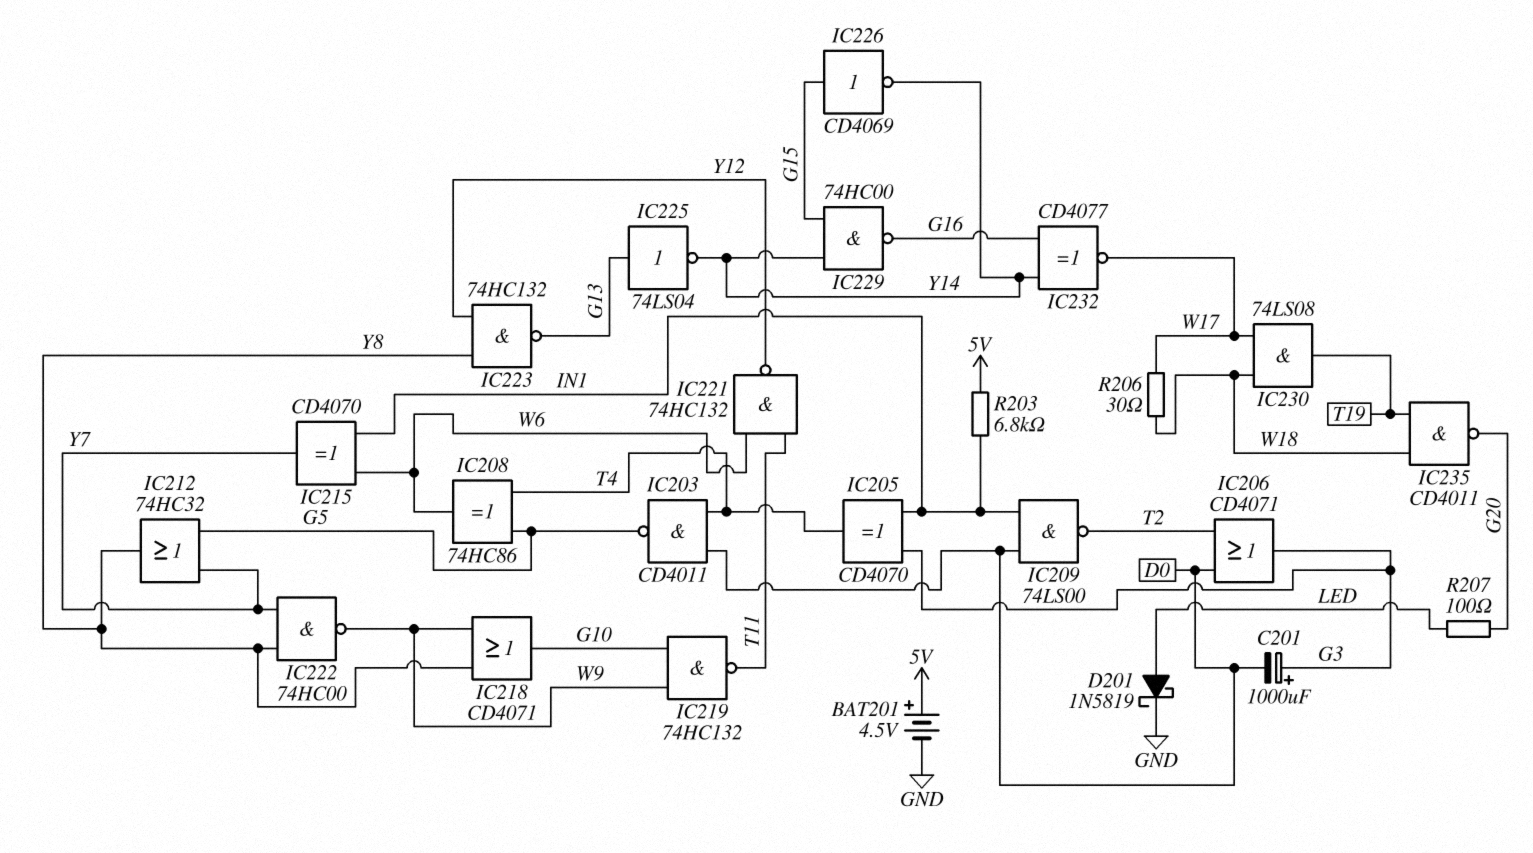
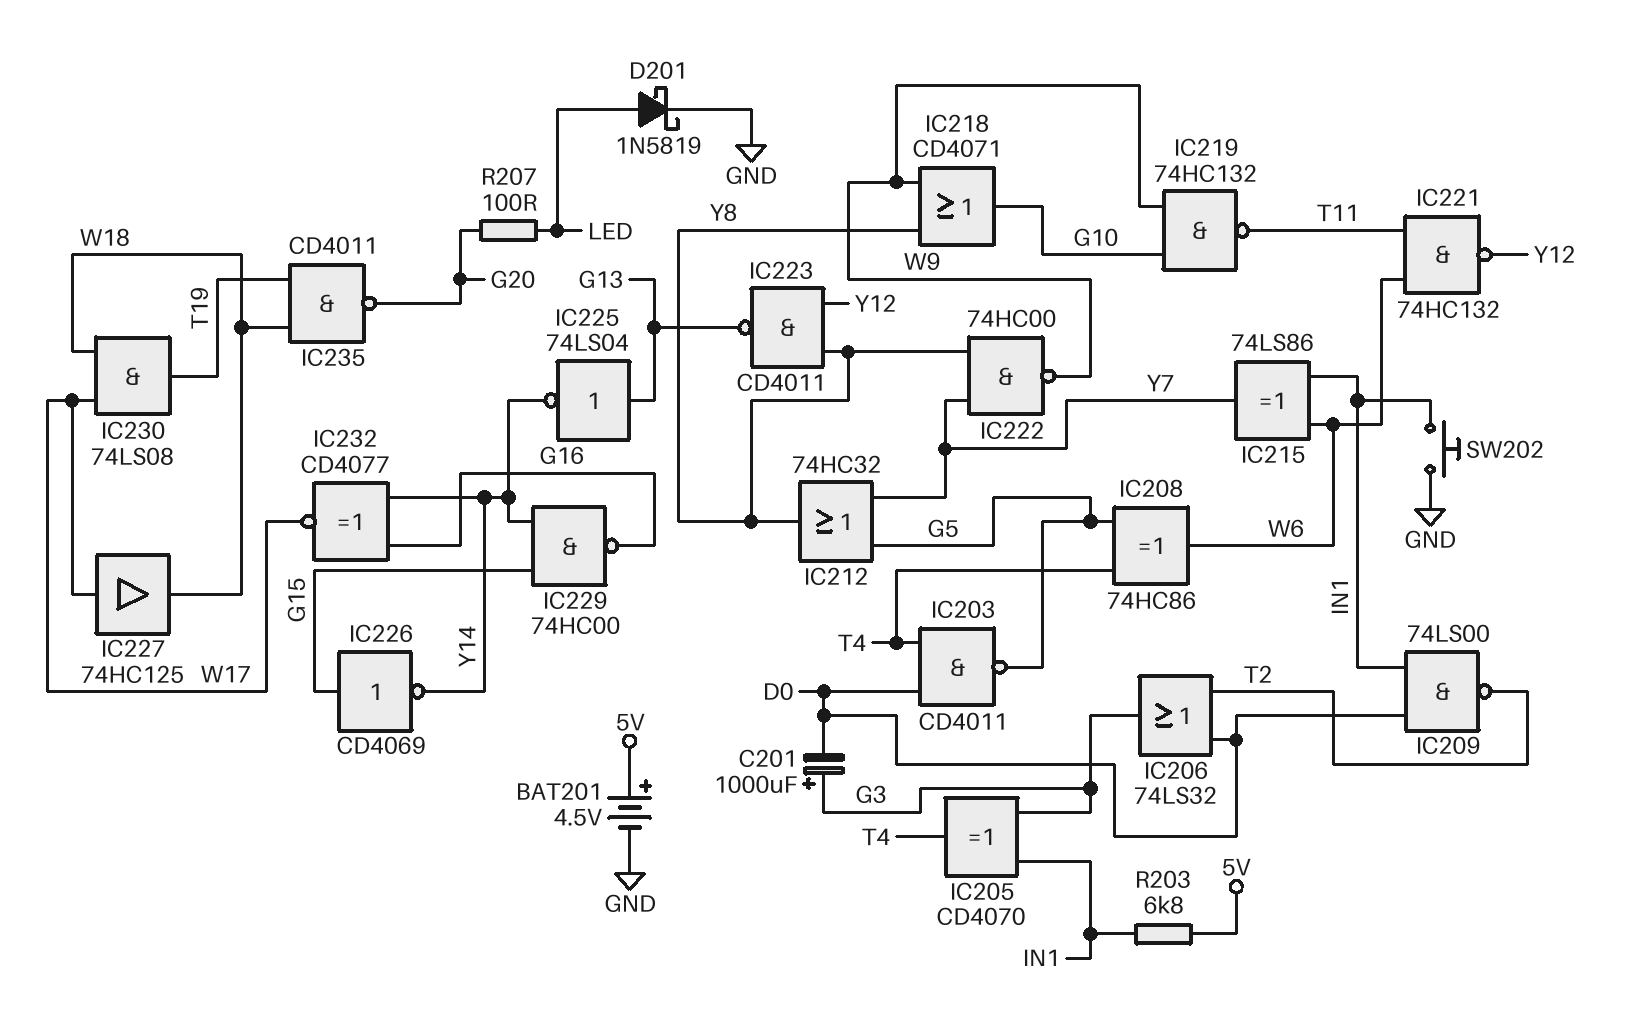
IC206: OR CD4071 (in D0, in T2, out G3) -> OR 74LS32 (in D0, in T2, out G3)
IC215: XOR CD4070 (in IN1, in W6, out Y7) -> XOR 74LS86 (in IN1, in W6, out Y7)
IC223: NAND 74HC132 (in Y8, in Y12, out G13) -> NAND CD4011 (in Y8, in Y12, out G13)
IC227: none -> buffer 74HC125 (in W17, out W18)
R206: 30 (W17, W18) -> none
SW202: none -> button (GND, IN1)

